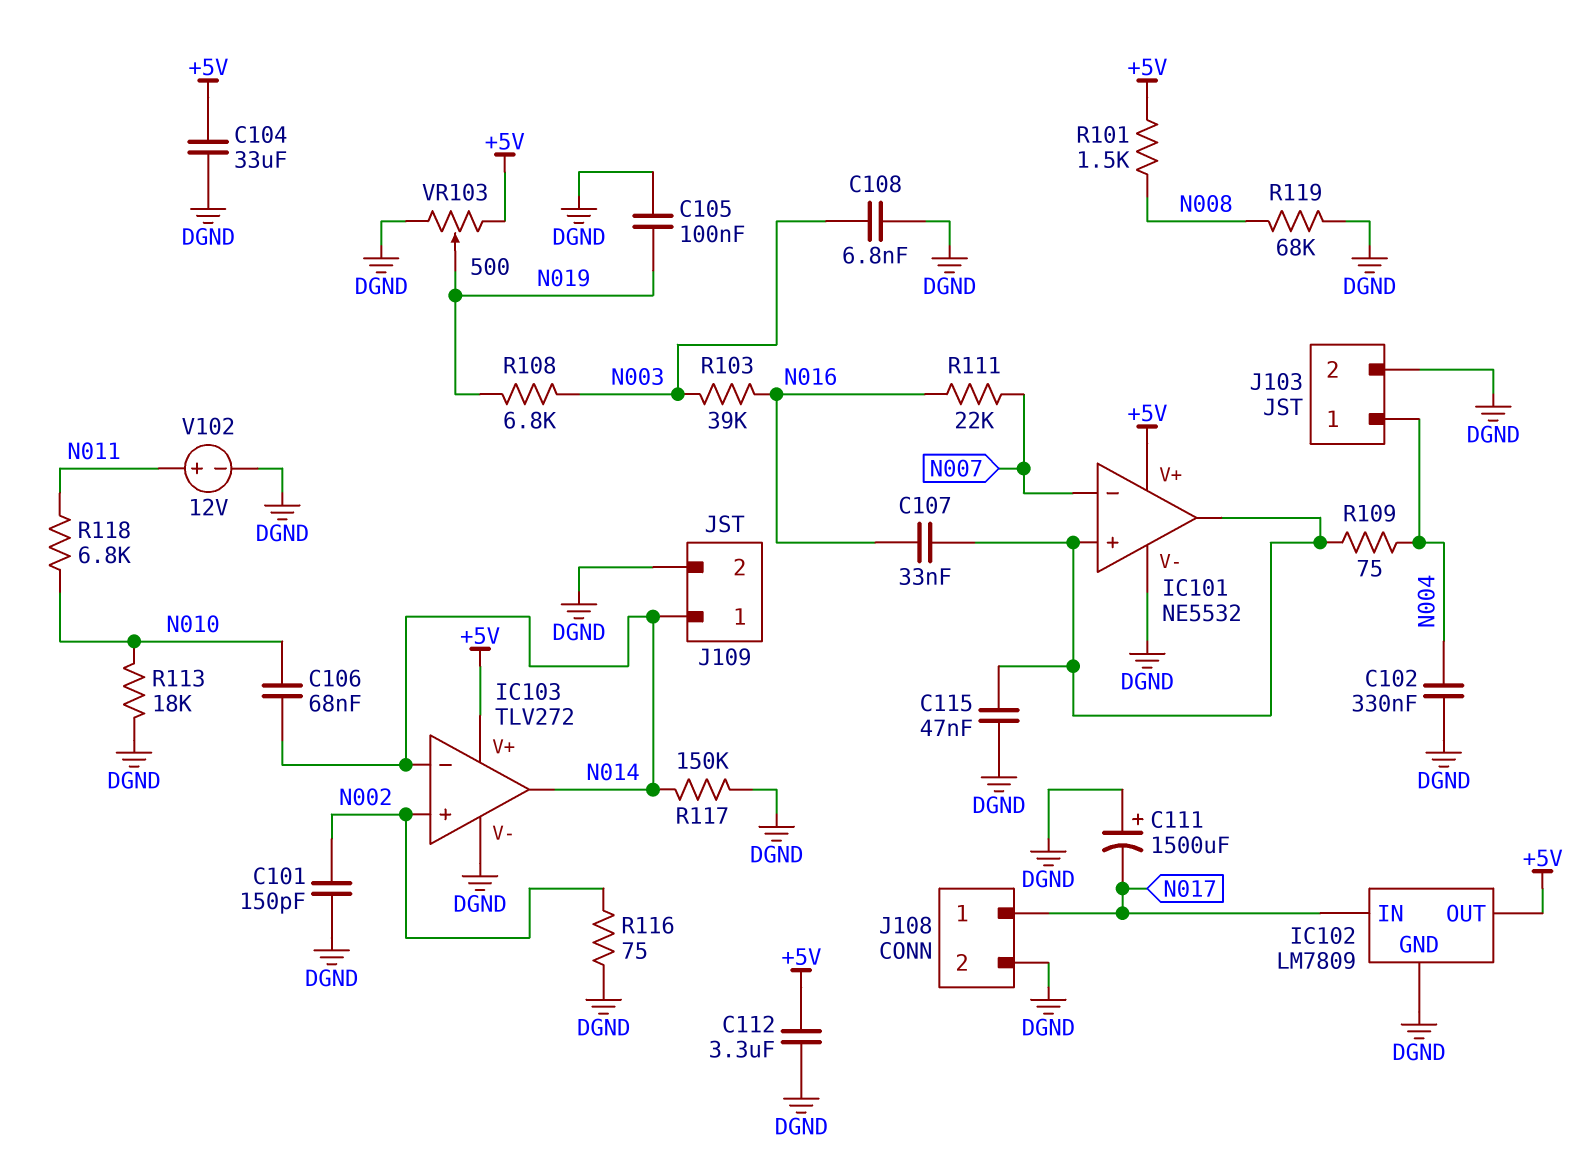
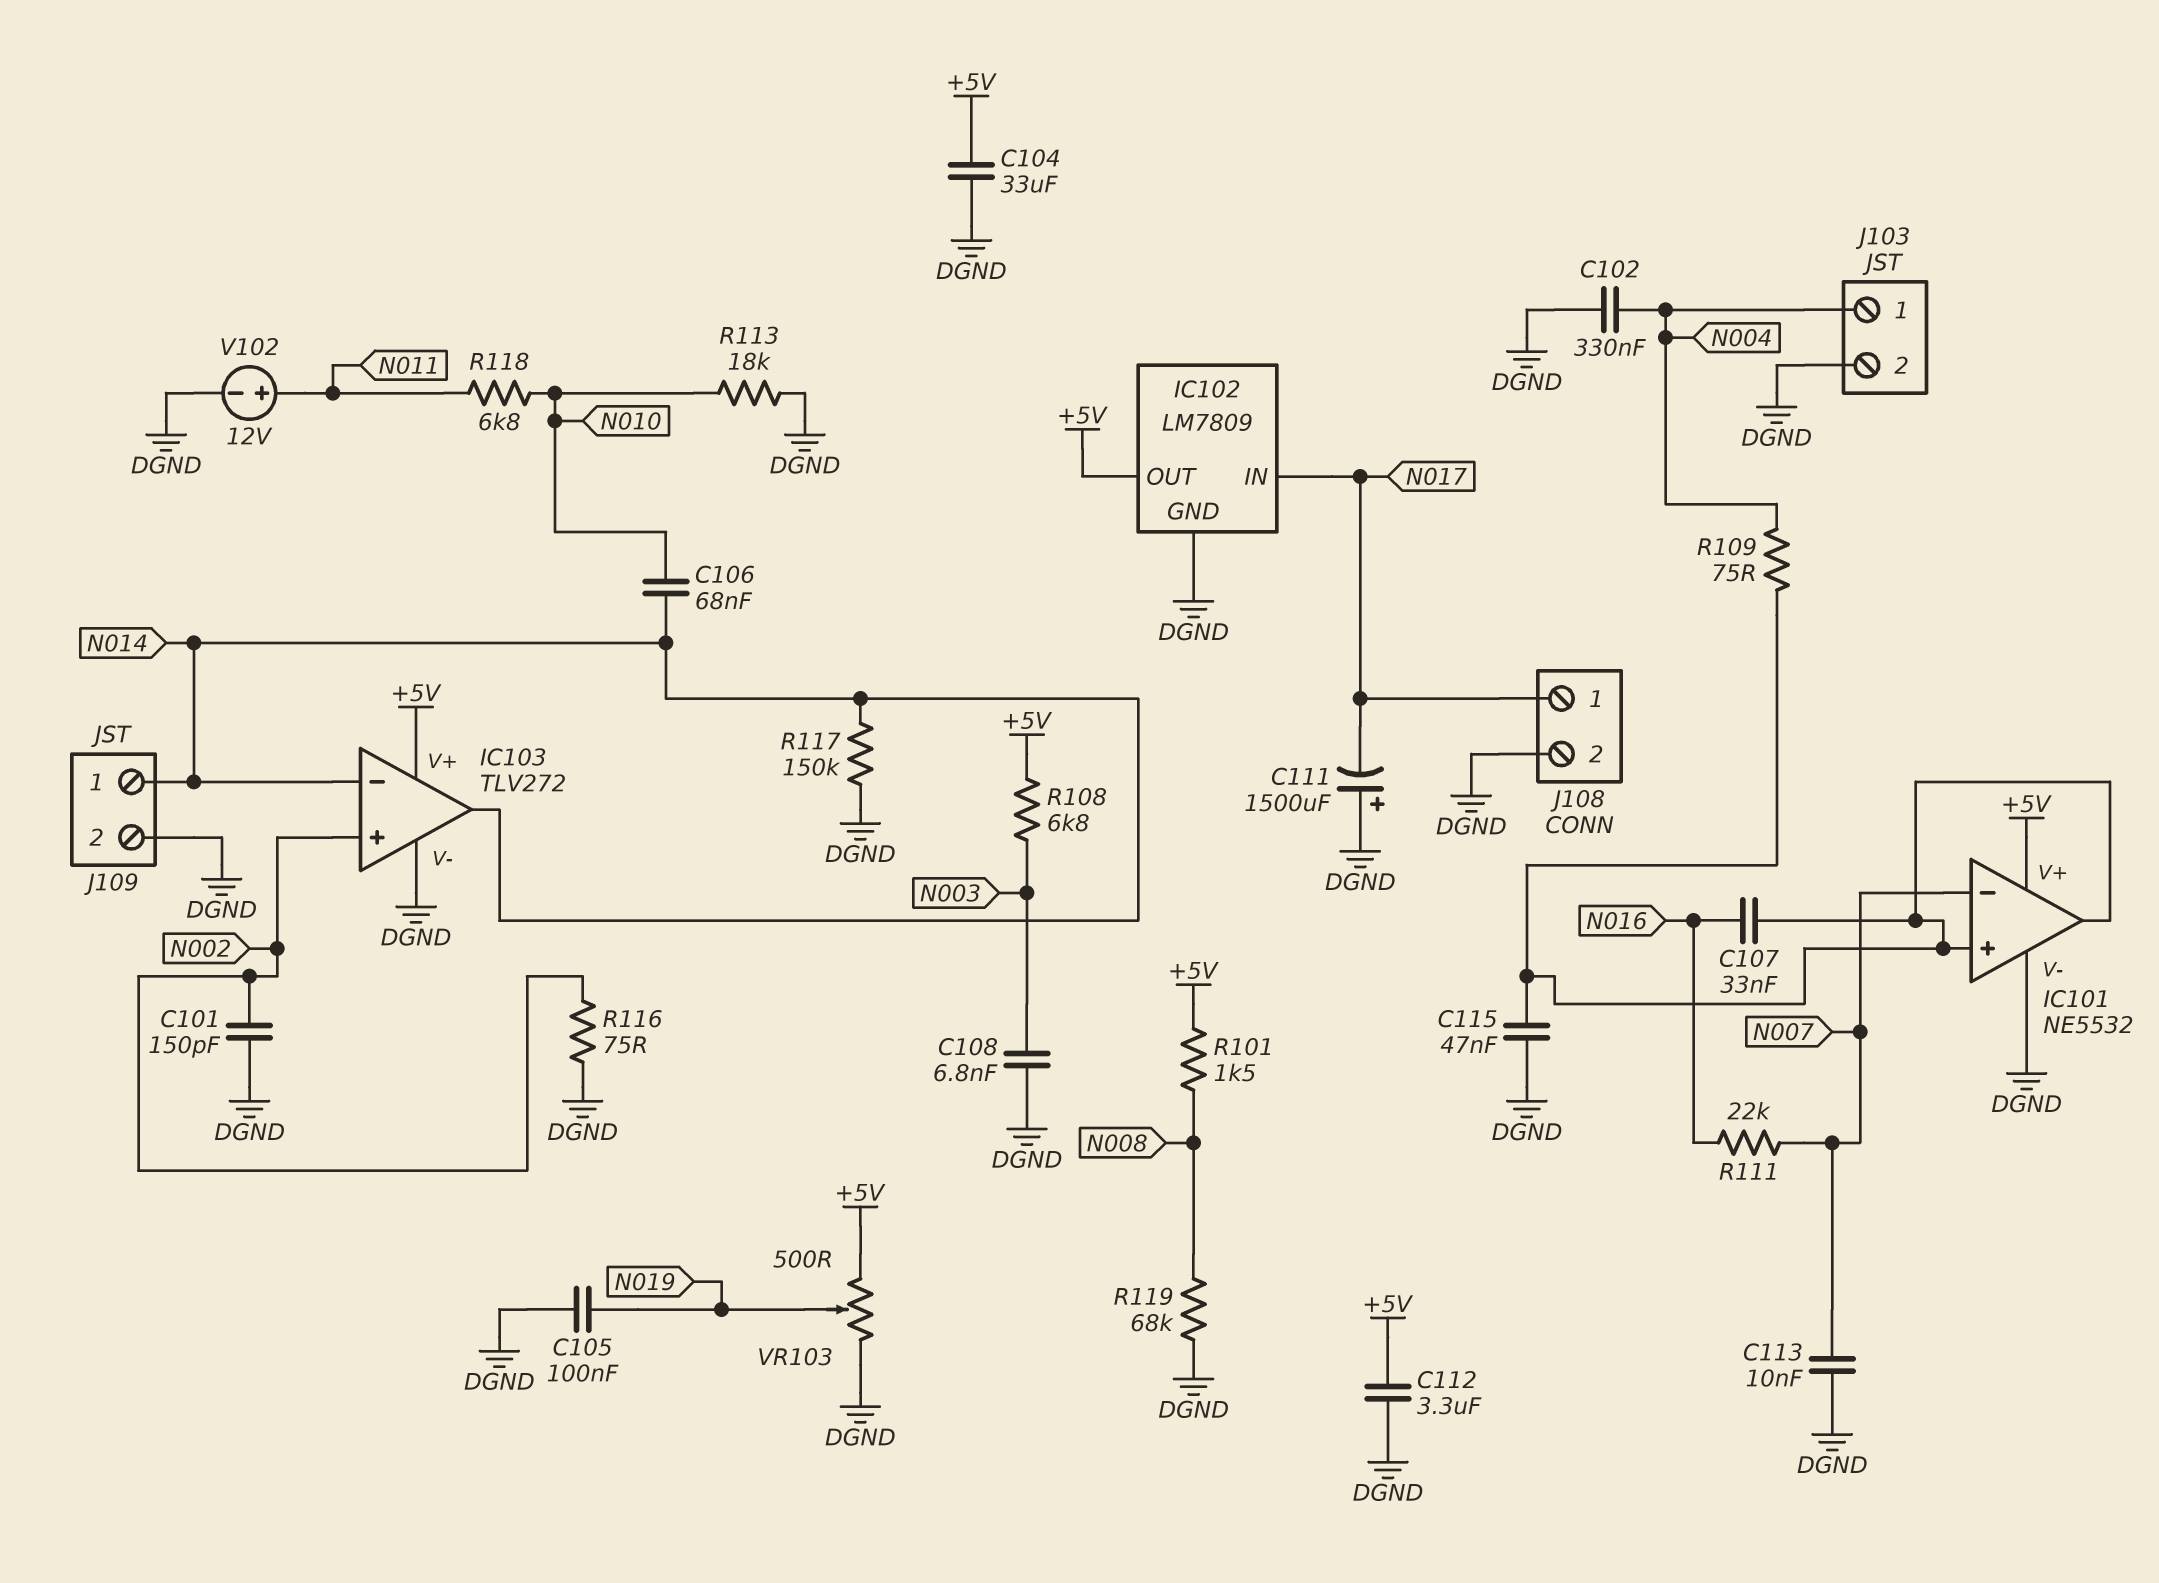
C113: none -> 10nF (DGND, N007)
R103: 39k (N003, N016) -> none
R108: 6.8k (N003, N019) -> 6.8k (+5V, N003)

